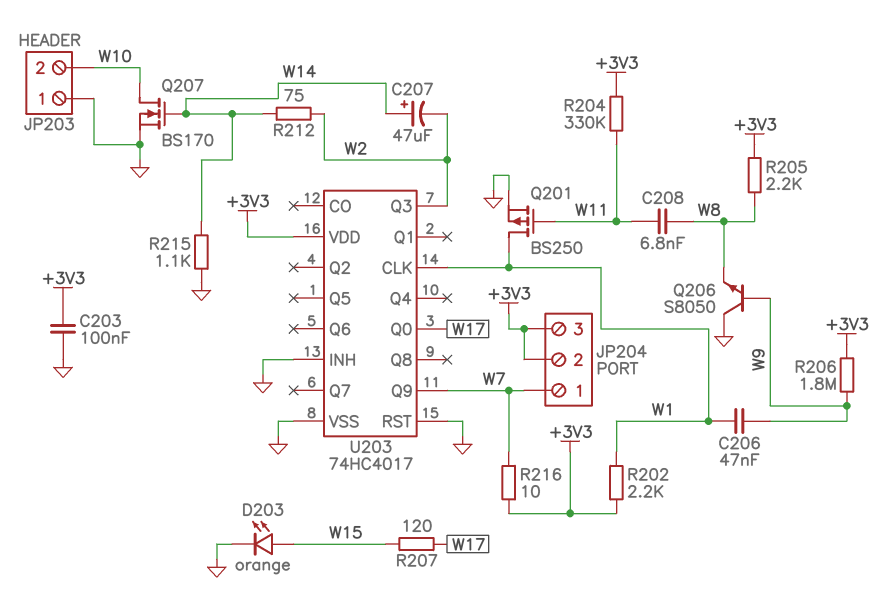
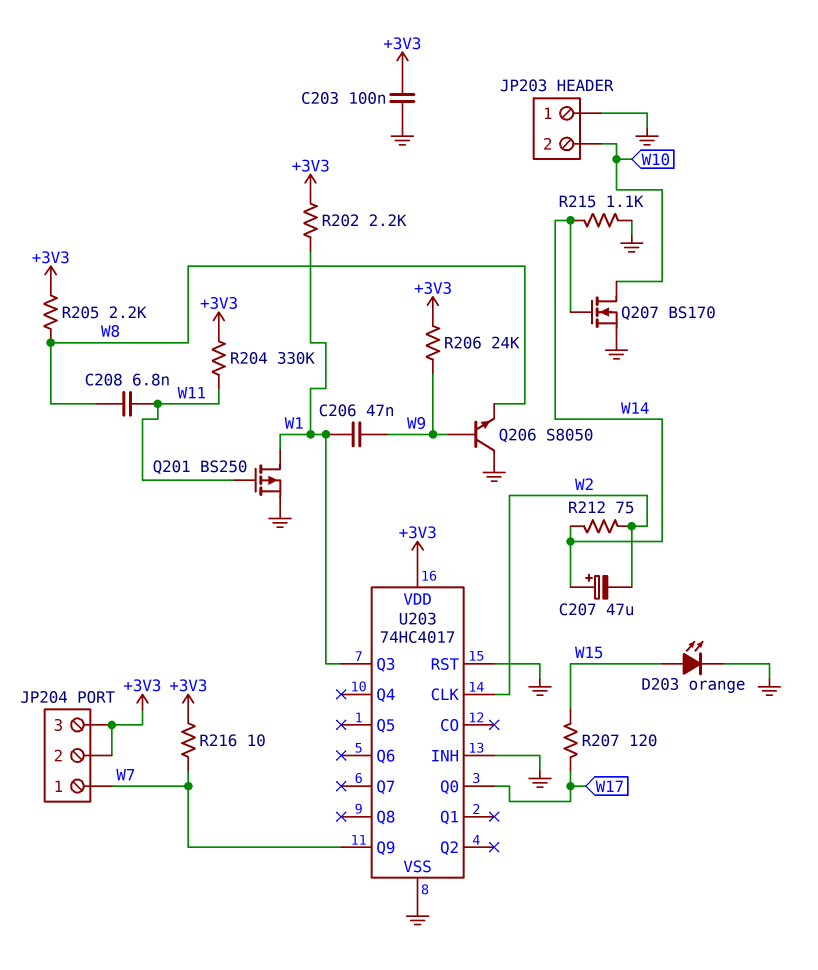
R206: 1.8M (+3V3, W9) -> 24k (+3V3, W9)
U203 pin CLK: W1 -> W2
U203 pin Q3: W2 -> W1

